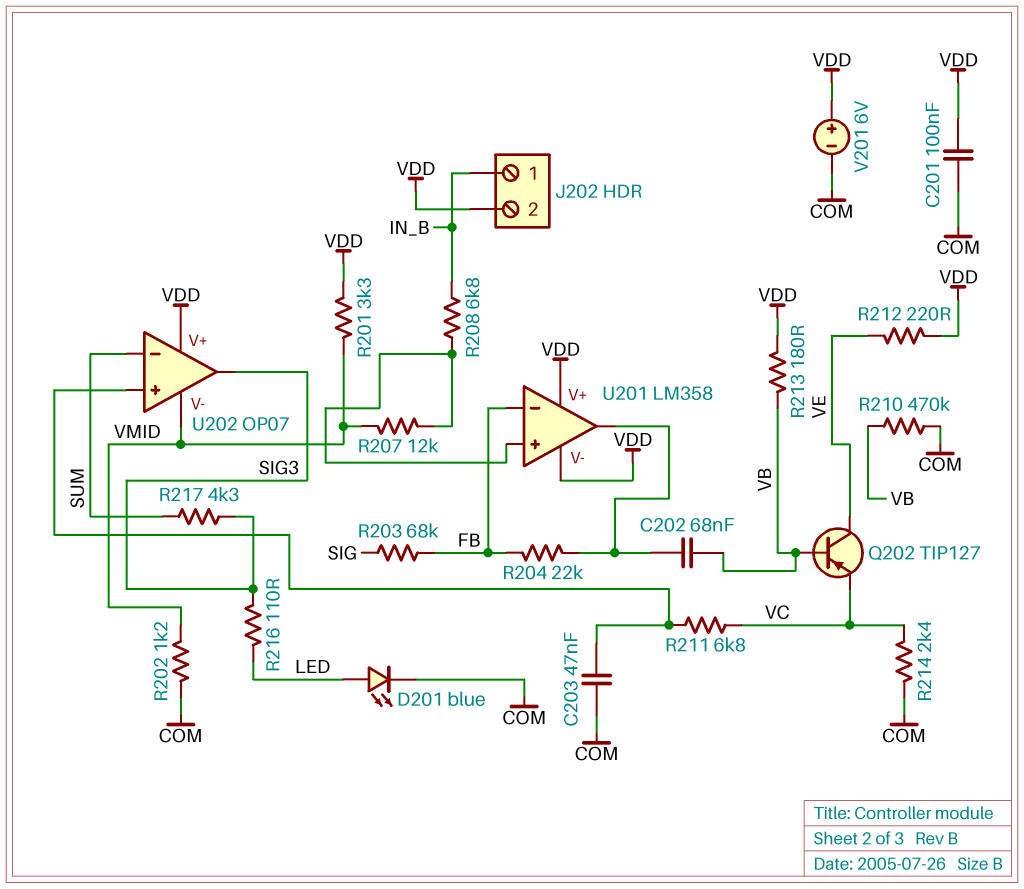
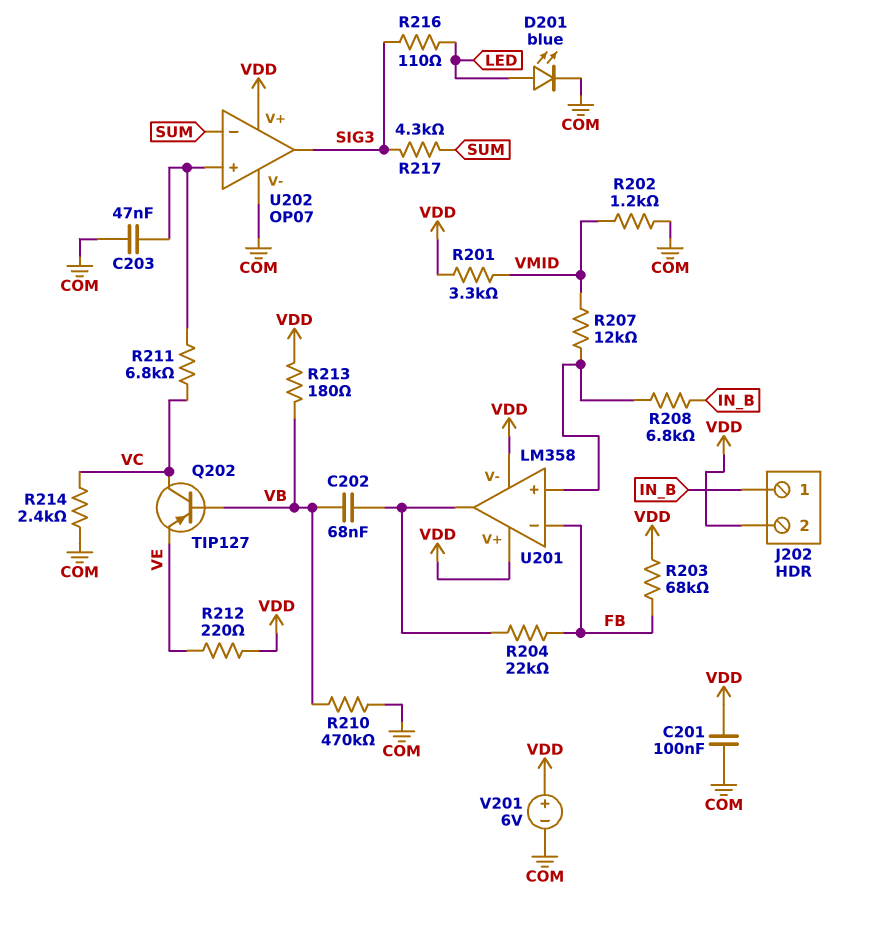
Q202: PNP TIP127 (B VB, C VE, E VC) -> PNP TIP127 (B VB, C VC, E VE)
R203: 68k (FB, SIG) -> 68k (FB, VDD)
U202 pin V-: VMID -> COM

